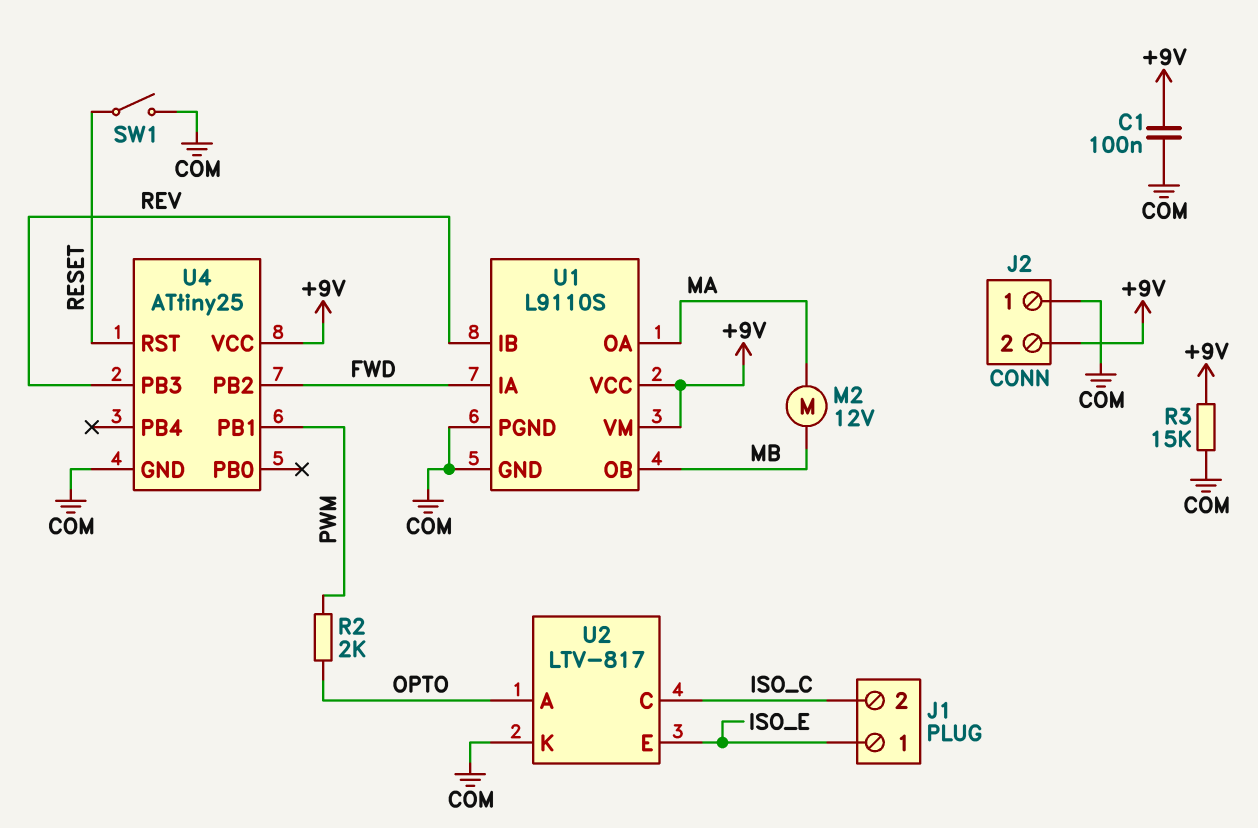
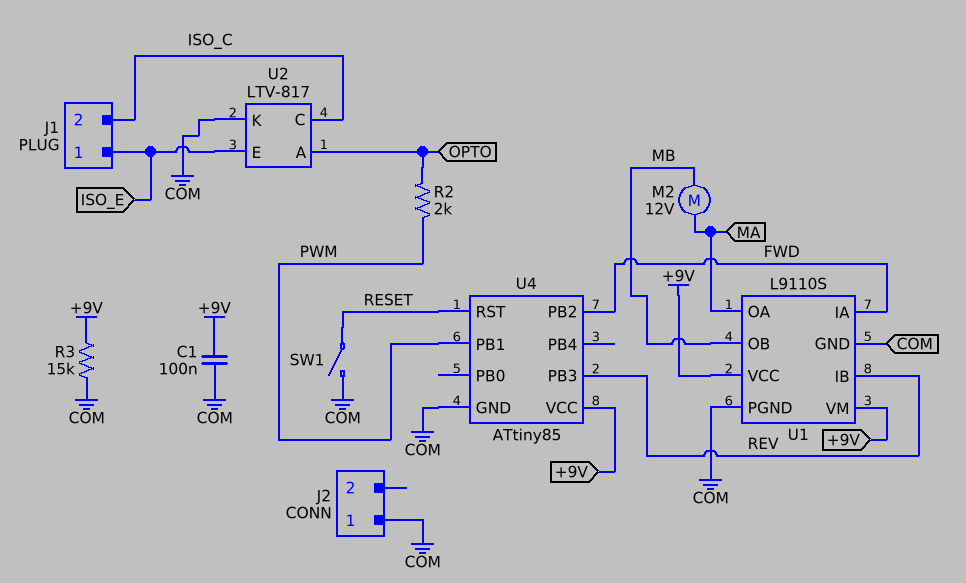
J2 pin 2: +9V -> none
U4: ATtiny25 -> ATtiny85

